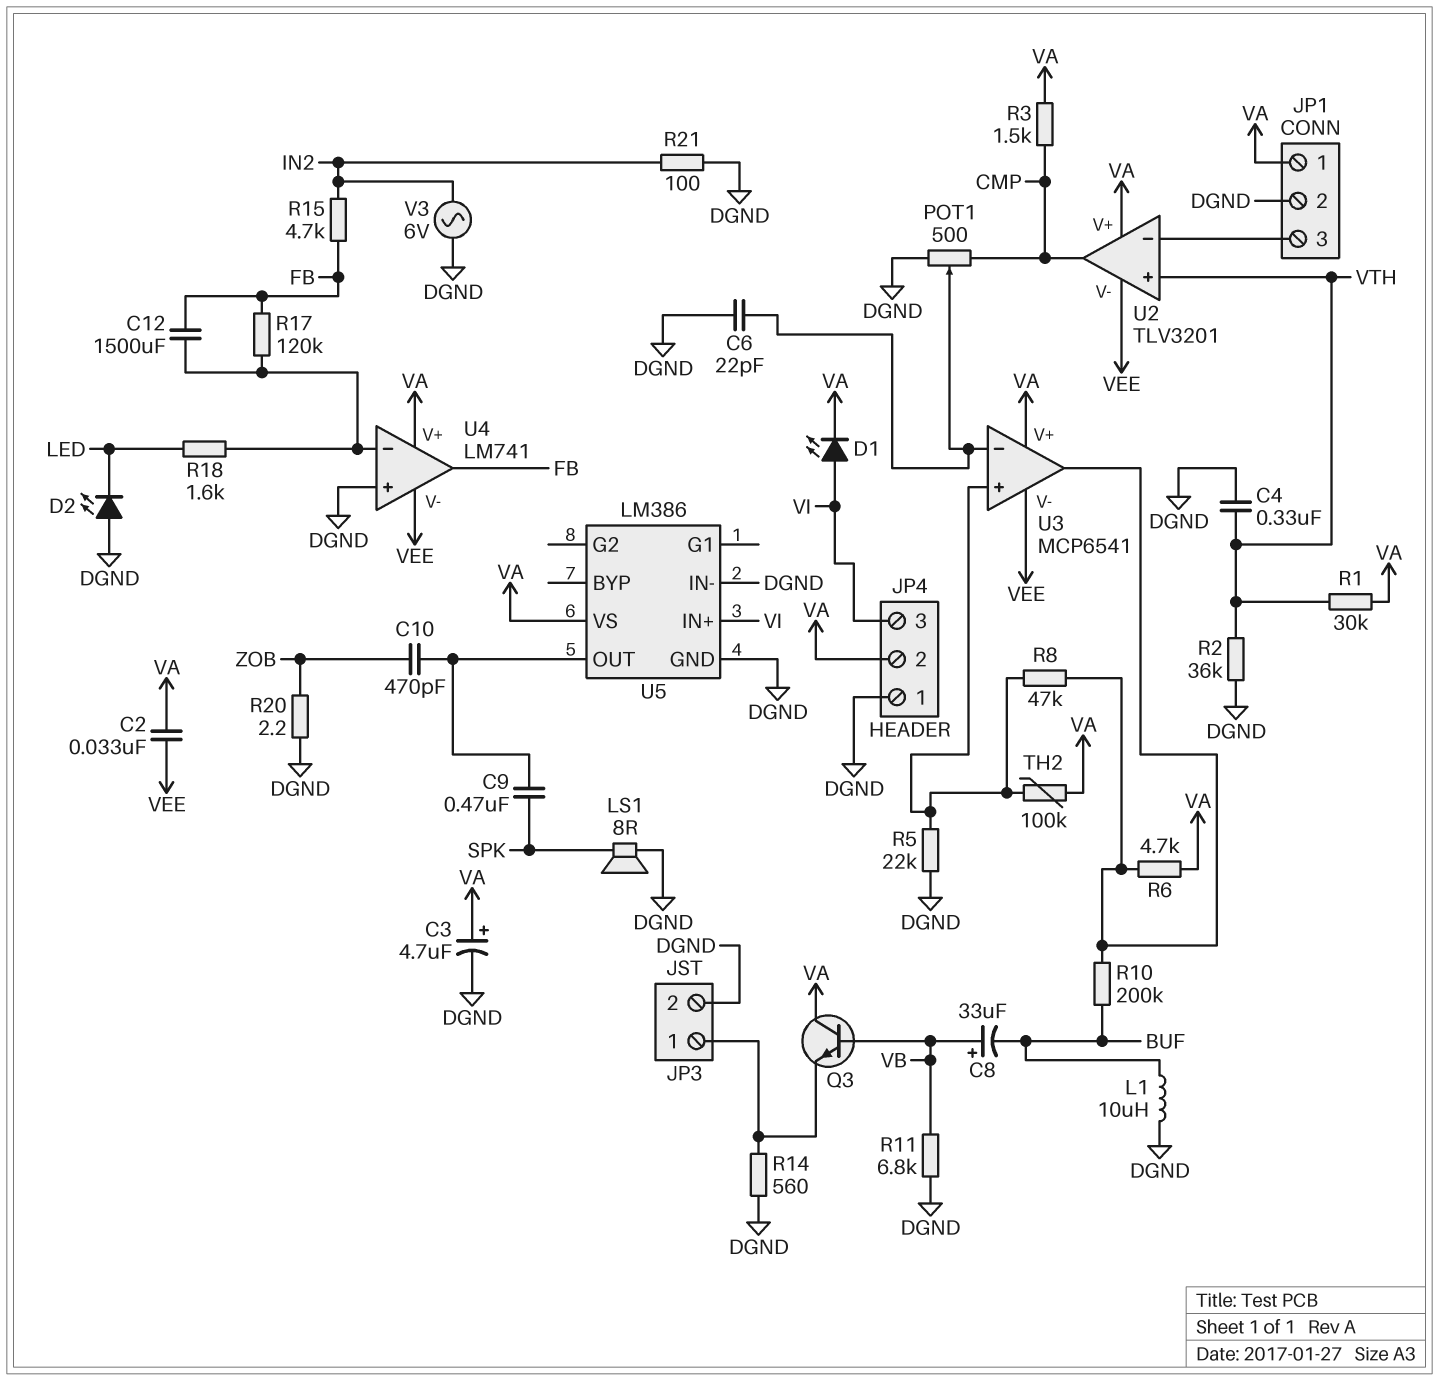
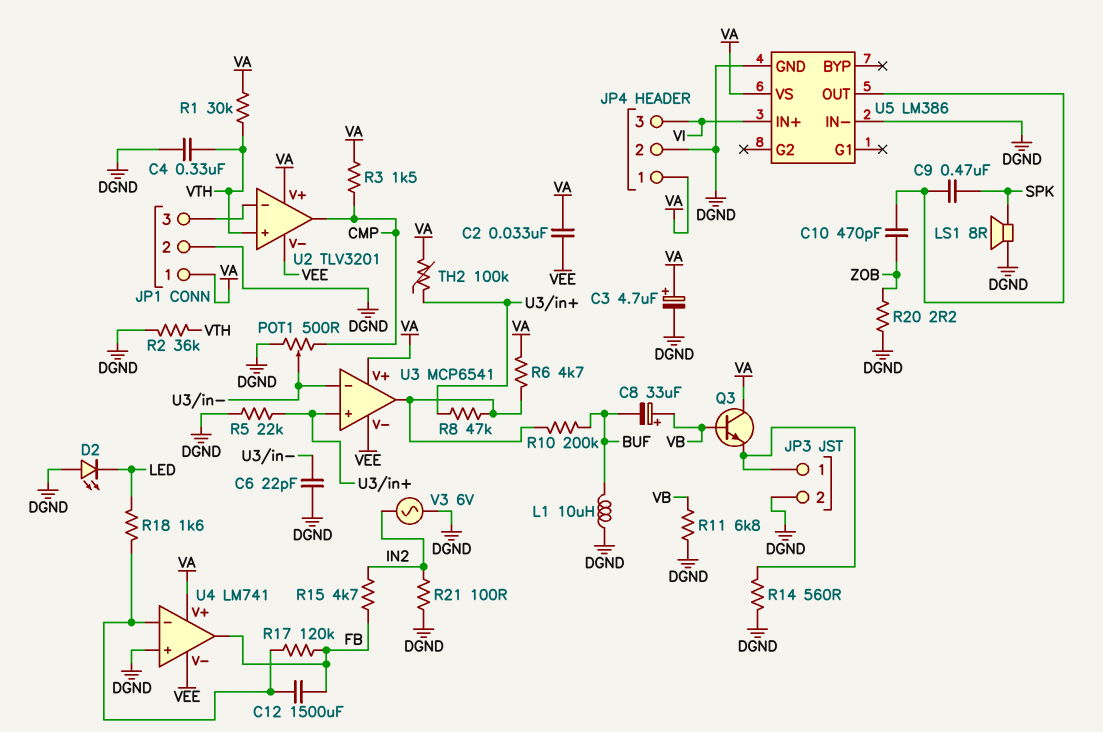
D1: LED (A VI, K VA) -> none
JP4 pin 1: DGND -> VA
JP4 pin 2: VA -> DGND

